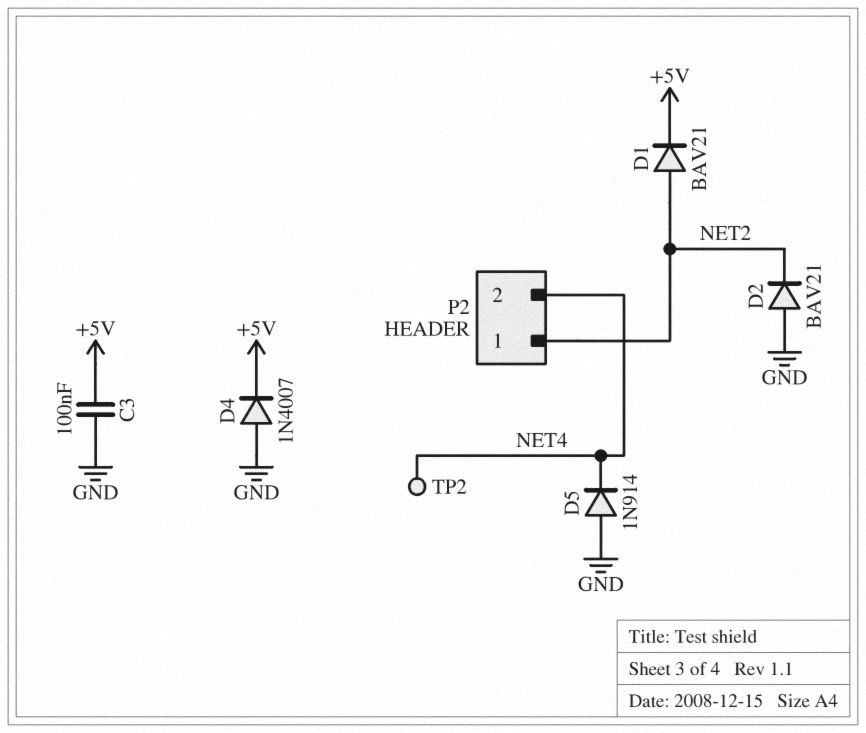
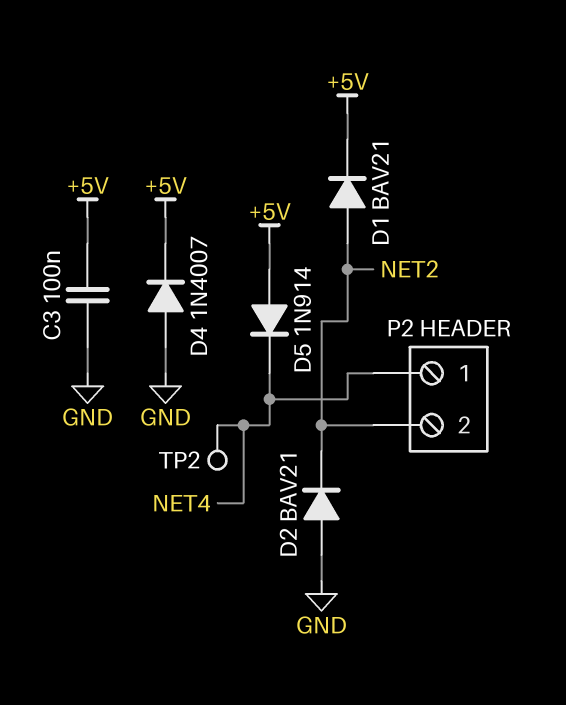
D5: diode 1N914 (A GND, K NET4) -> diode 1N914 (A +5V, K NET4)
P2 pin 1: NET2 -> NET4
P2 pin 2: NET4 -> NET2

